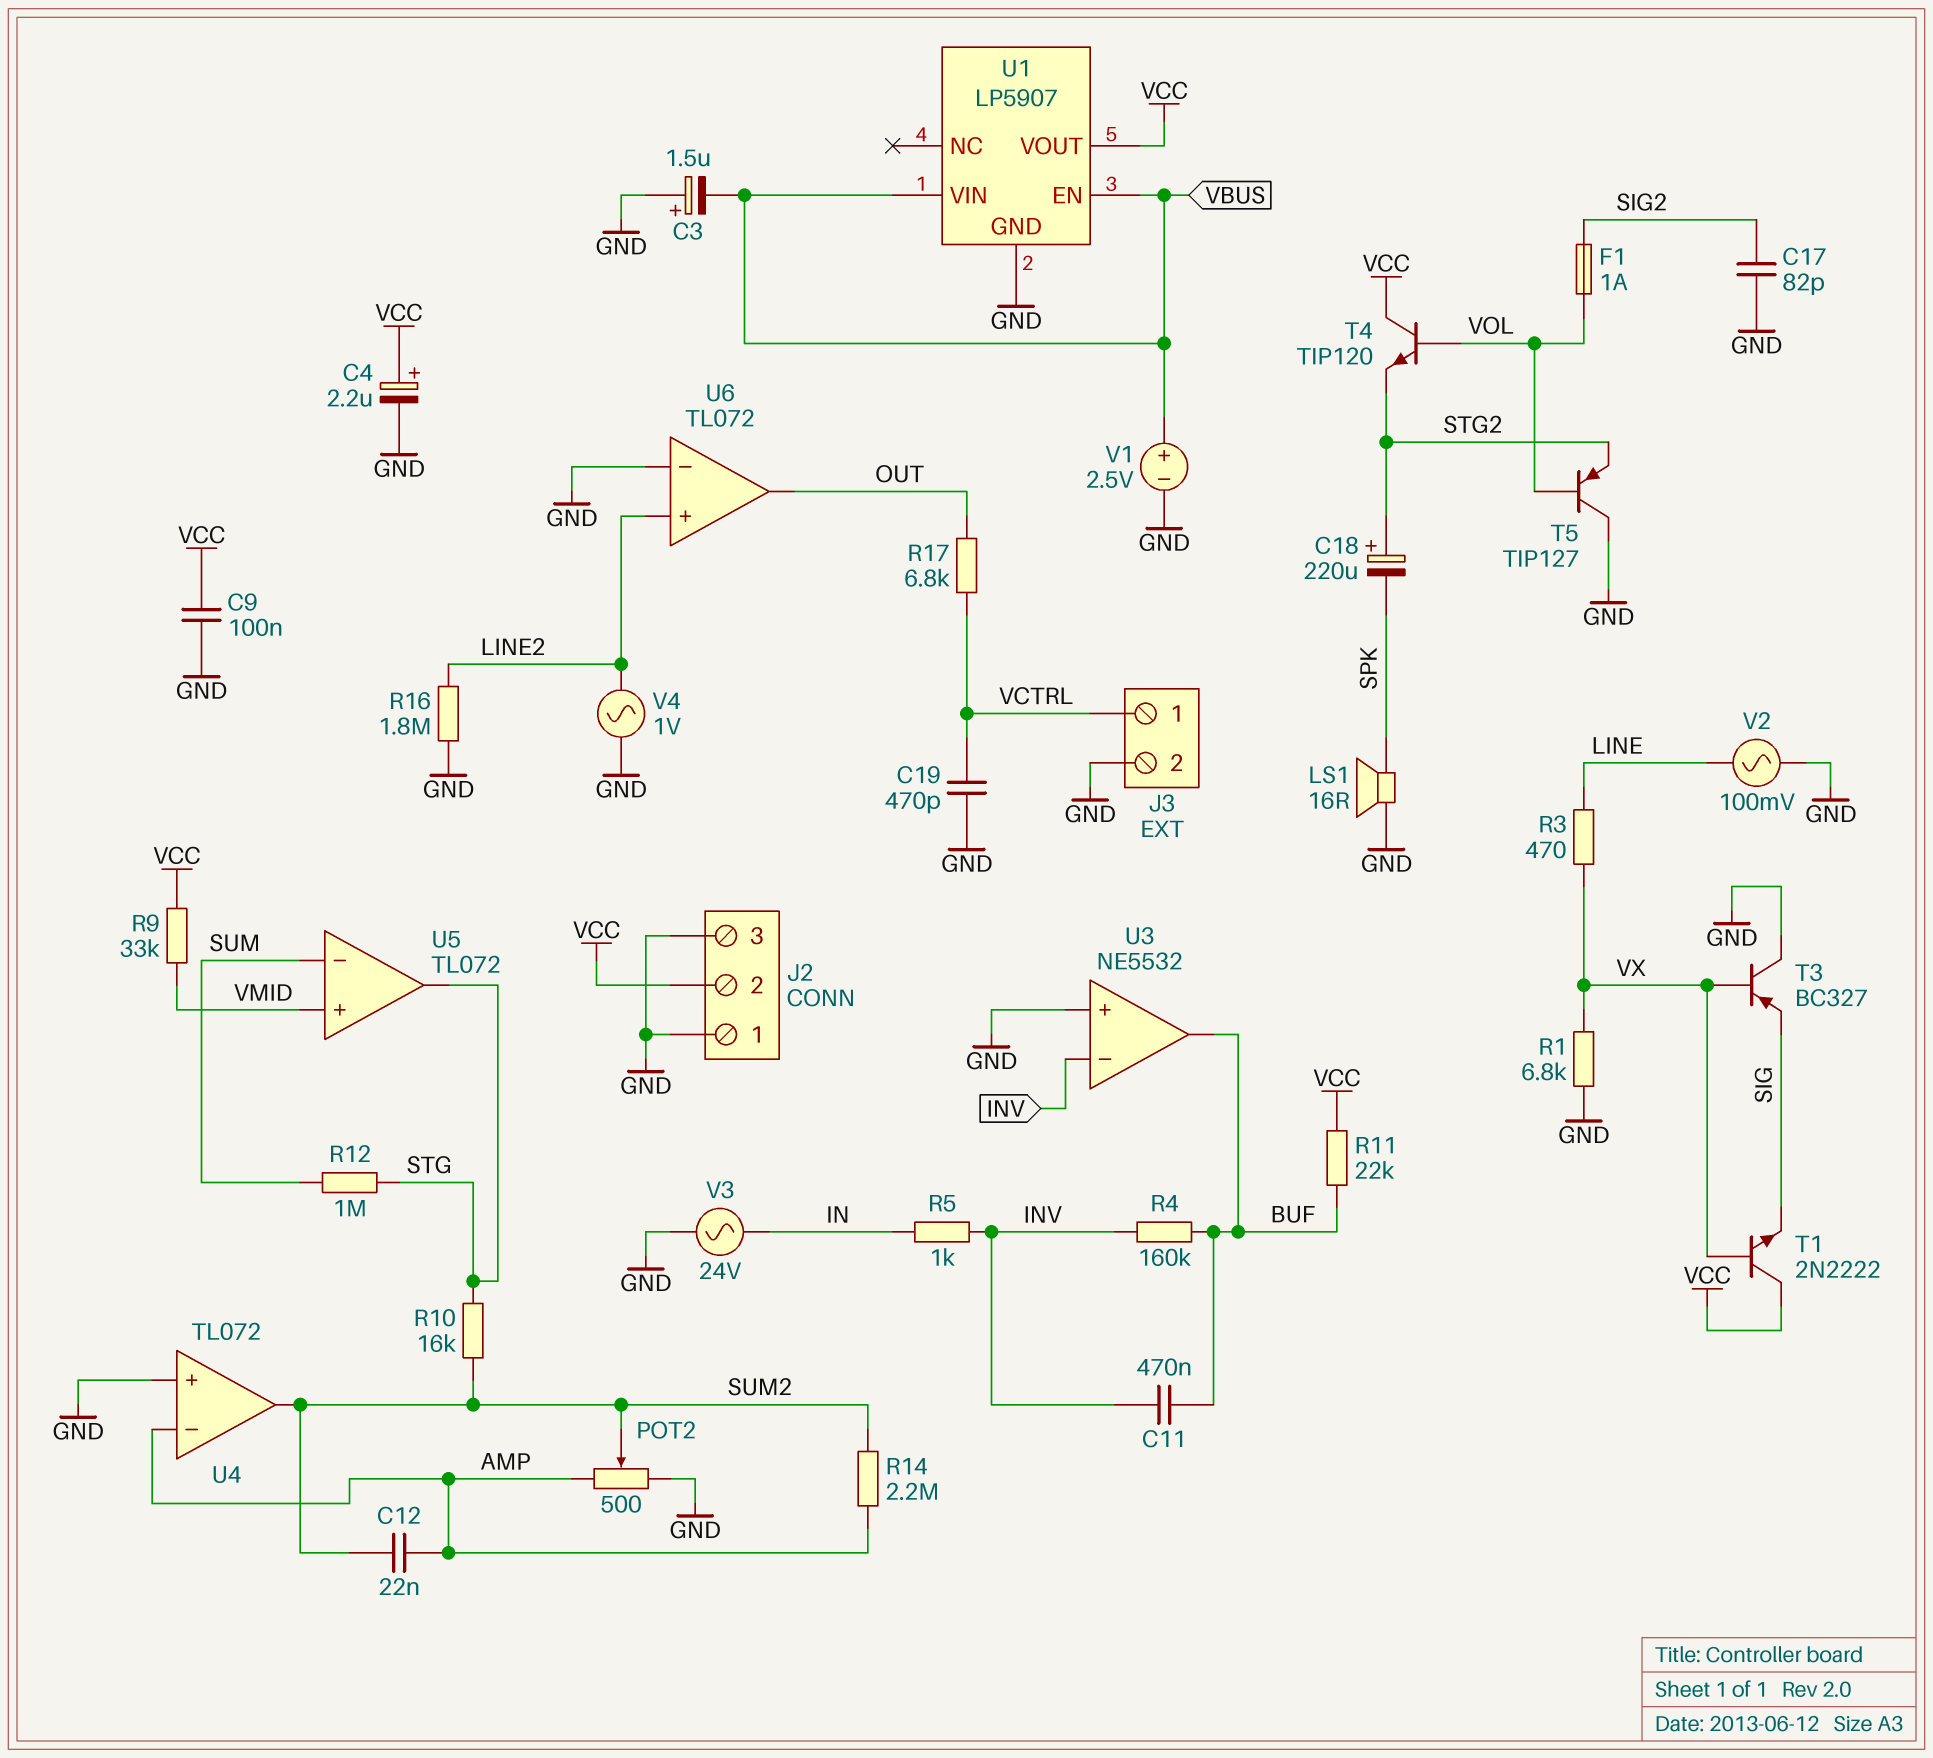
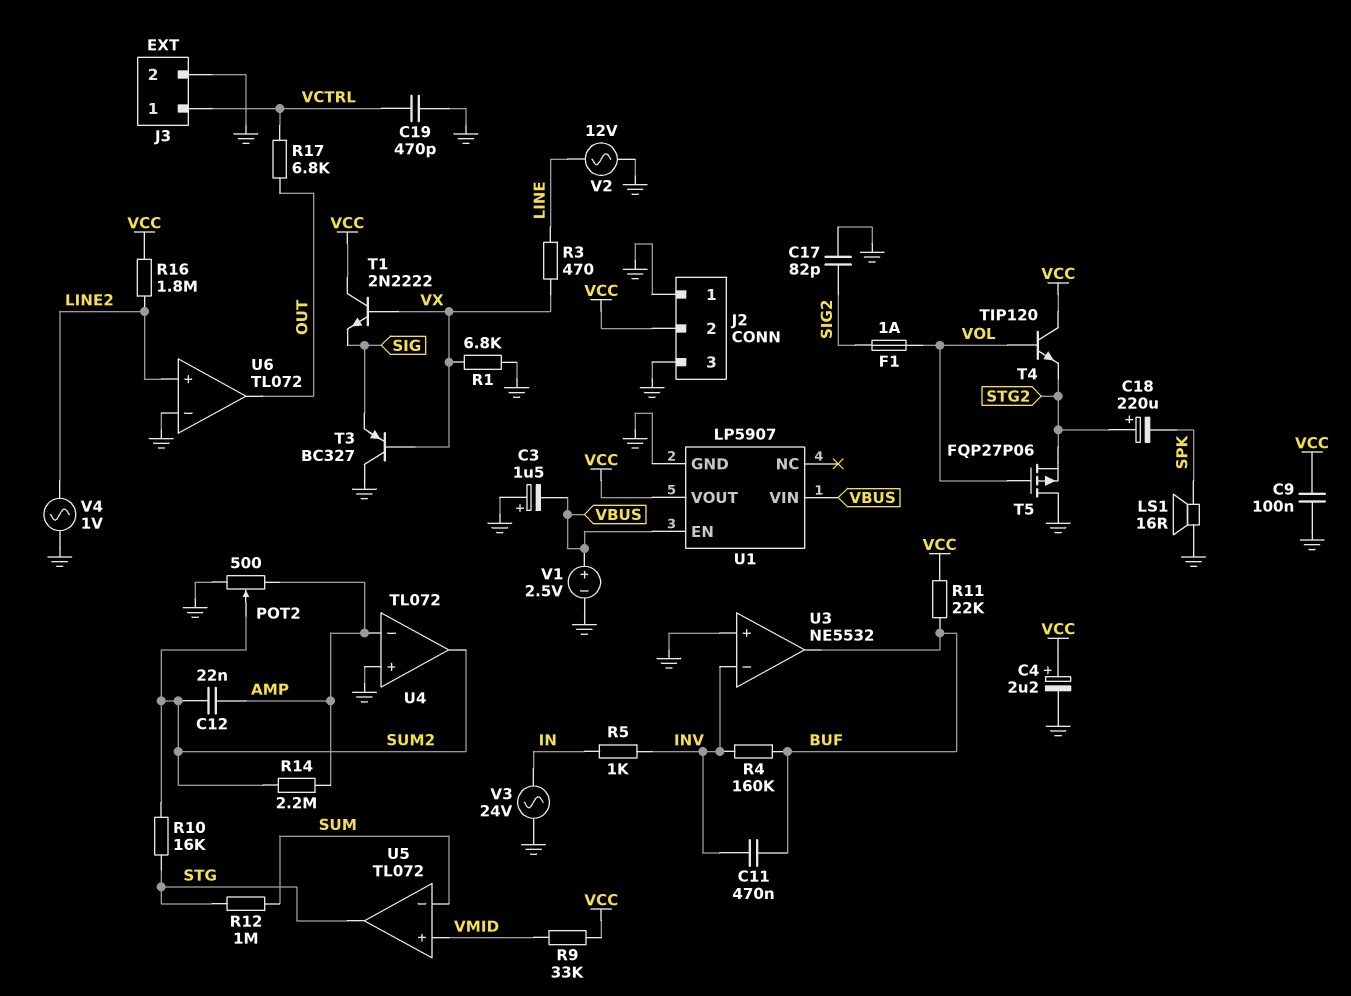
R16: 1.8M (GND, LINE2) -> 1.8M (LINE2, VCC)
T5: PNP TIP127 (B VOL, C GND, E STG2) -> PMOS FQP27P06 (G VOL, D GND, S STG2)
V2: AC 100mV (GND, LINE) -> AC 12V (GND, LINE)

